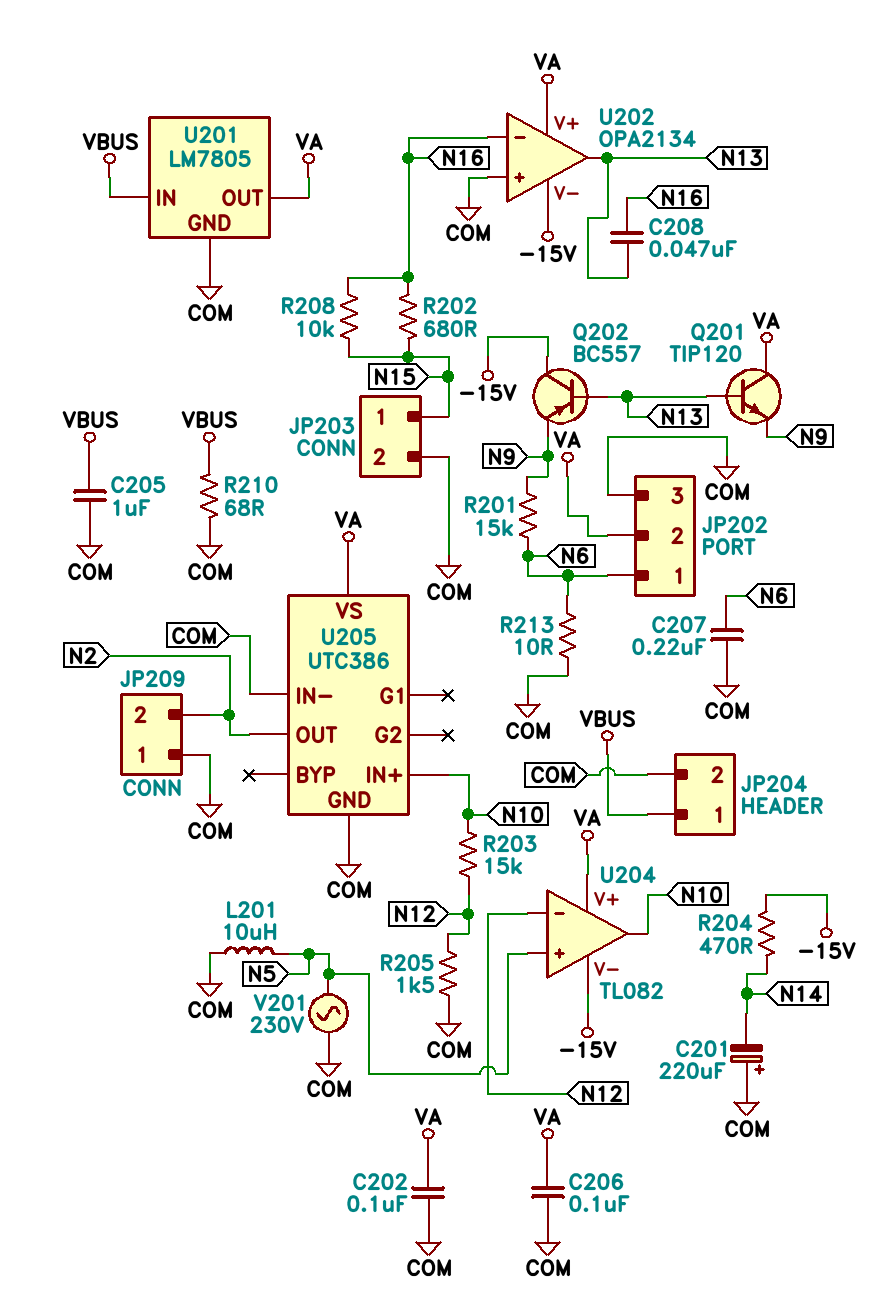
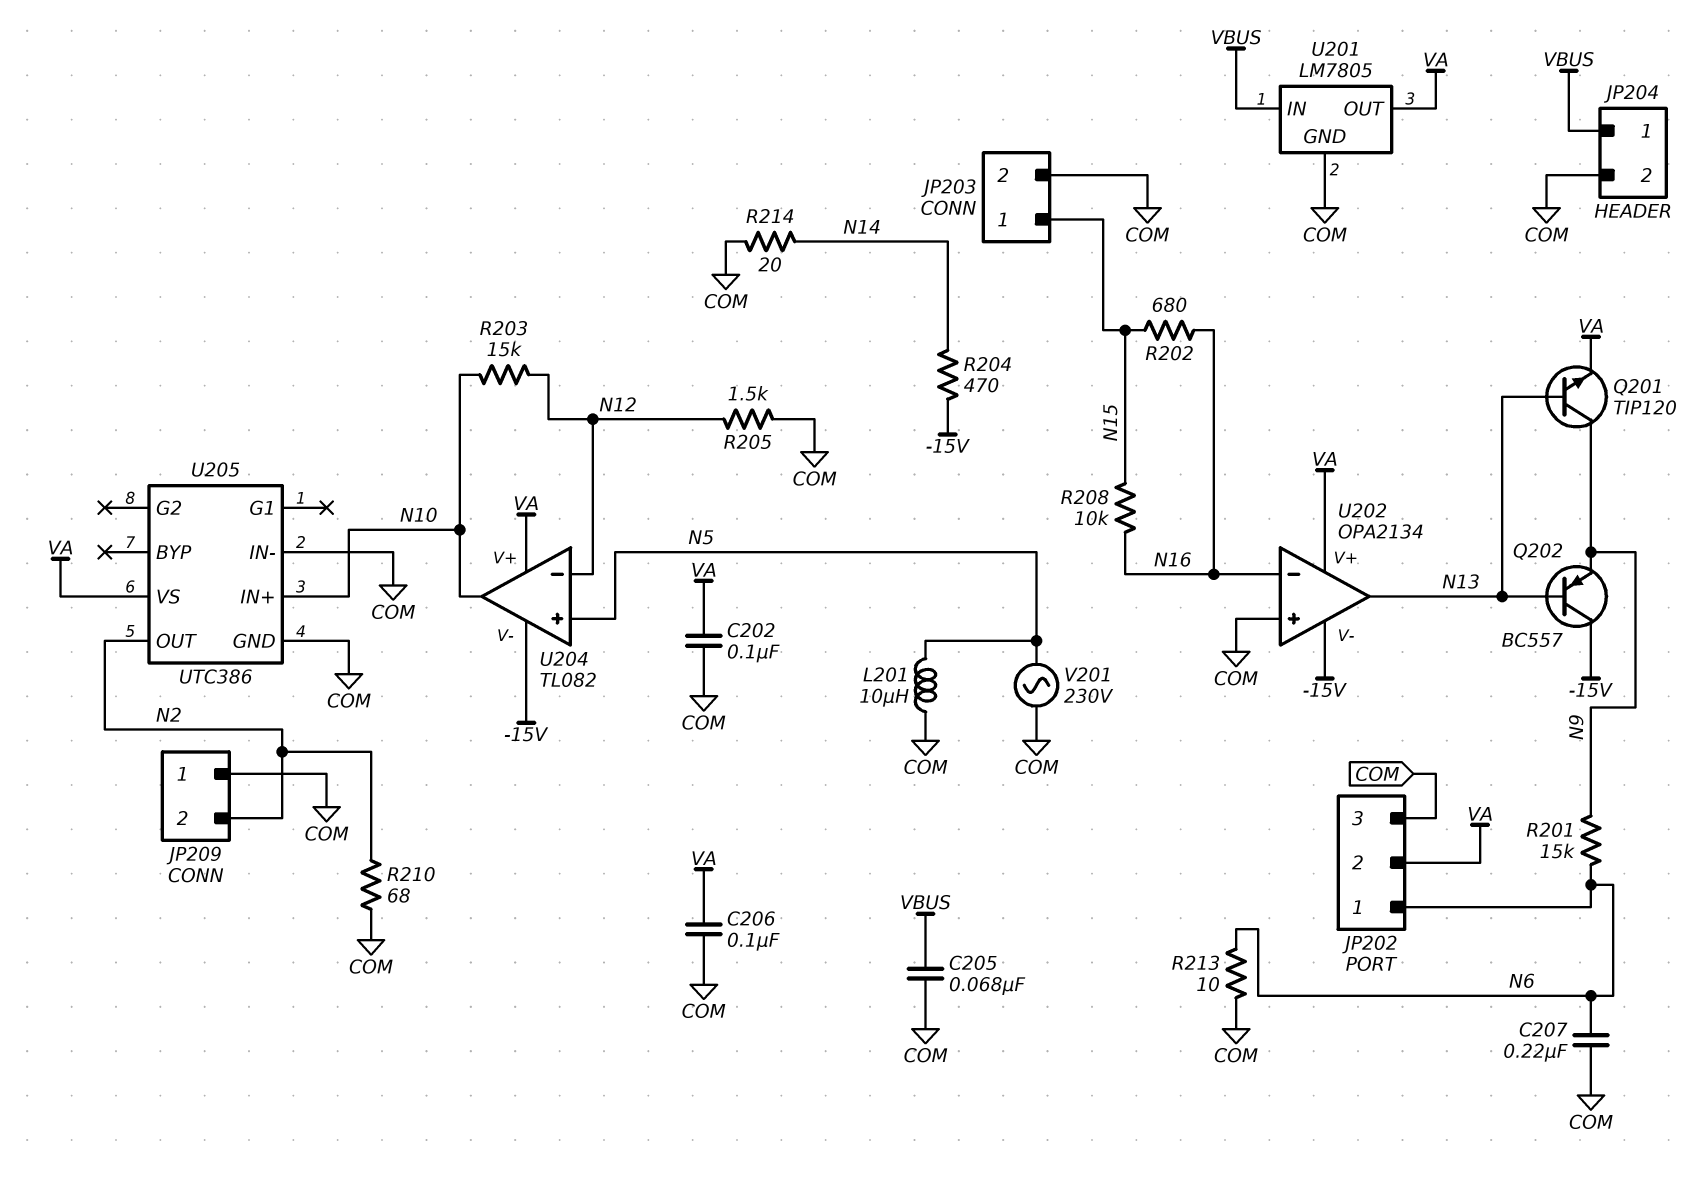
C201: 220uF (plus COM, minus N14) -> none
C205: 1uF (COM, VBUS) -> 68nF (COM, VBUS)
C208: 47nF (N13, N16) -> none
Q201: NPN TIP120 (B N13, C VA, E N9) -> NPN TIP120 (B N13, C N9, E VA)
R210: 68 (COM, VBUS) -> 68 (COM, N2)
R214: none -> 20 (COM, N14)

